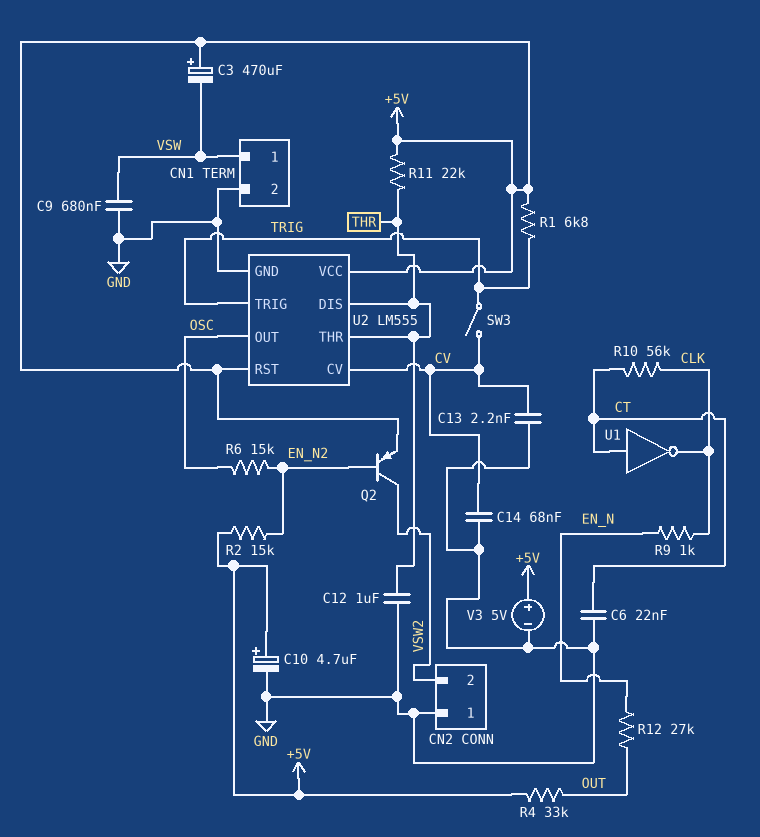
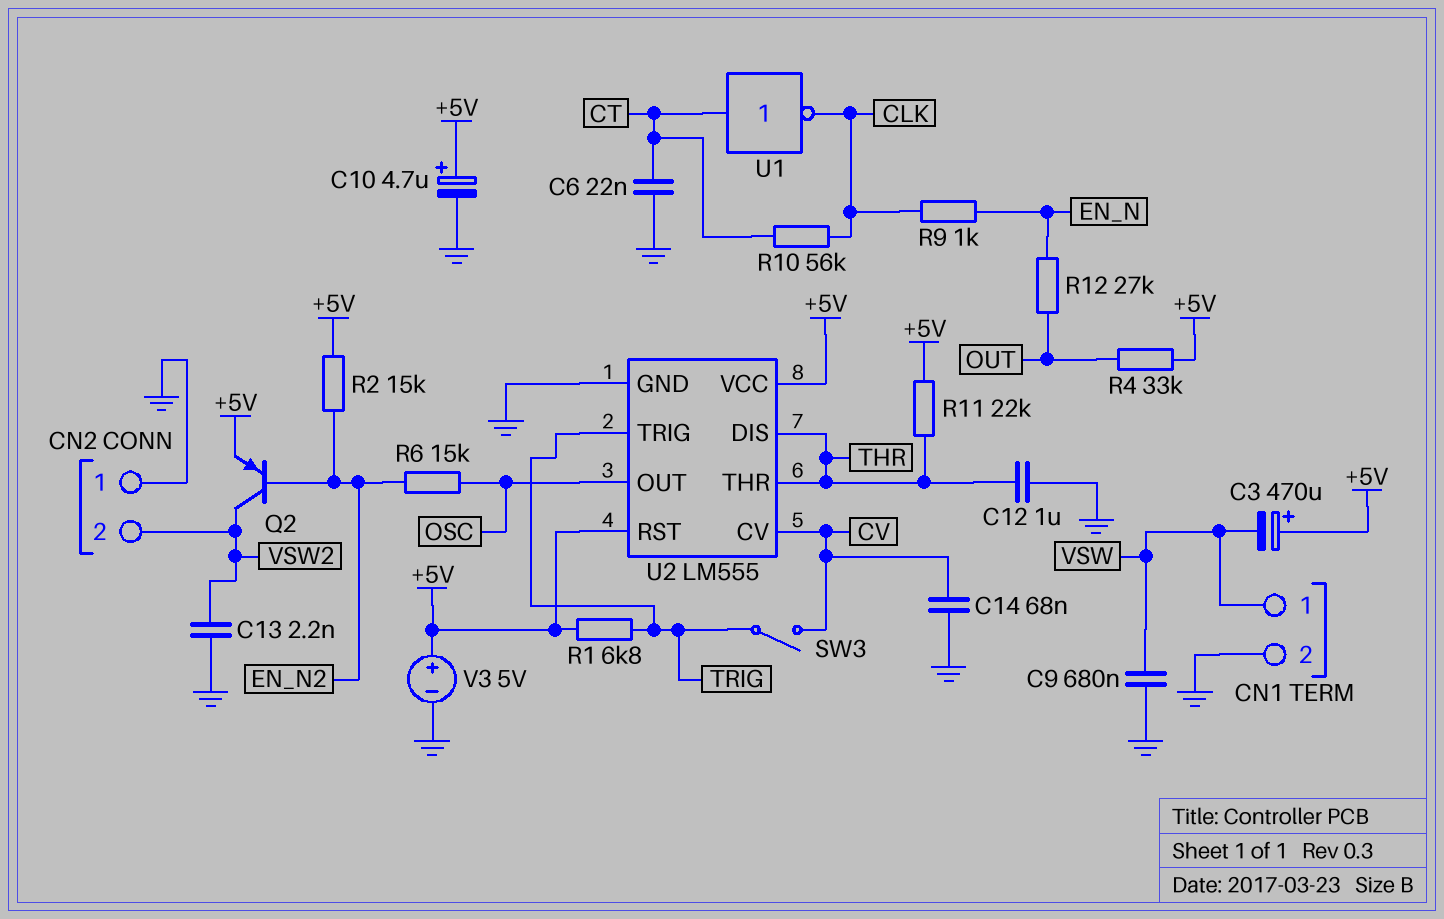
C13: 2.2nF (CV, GND) -> 2.2nF (GND, VSW2)

